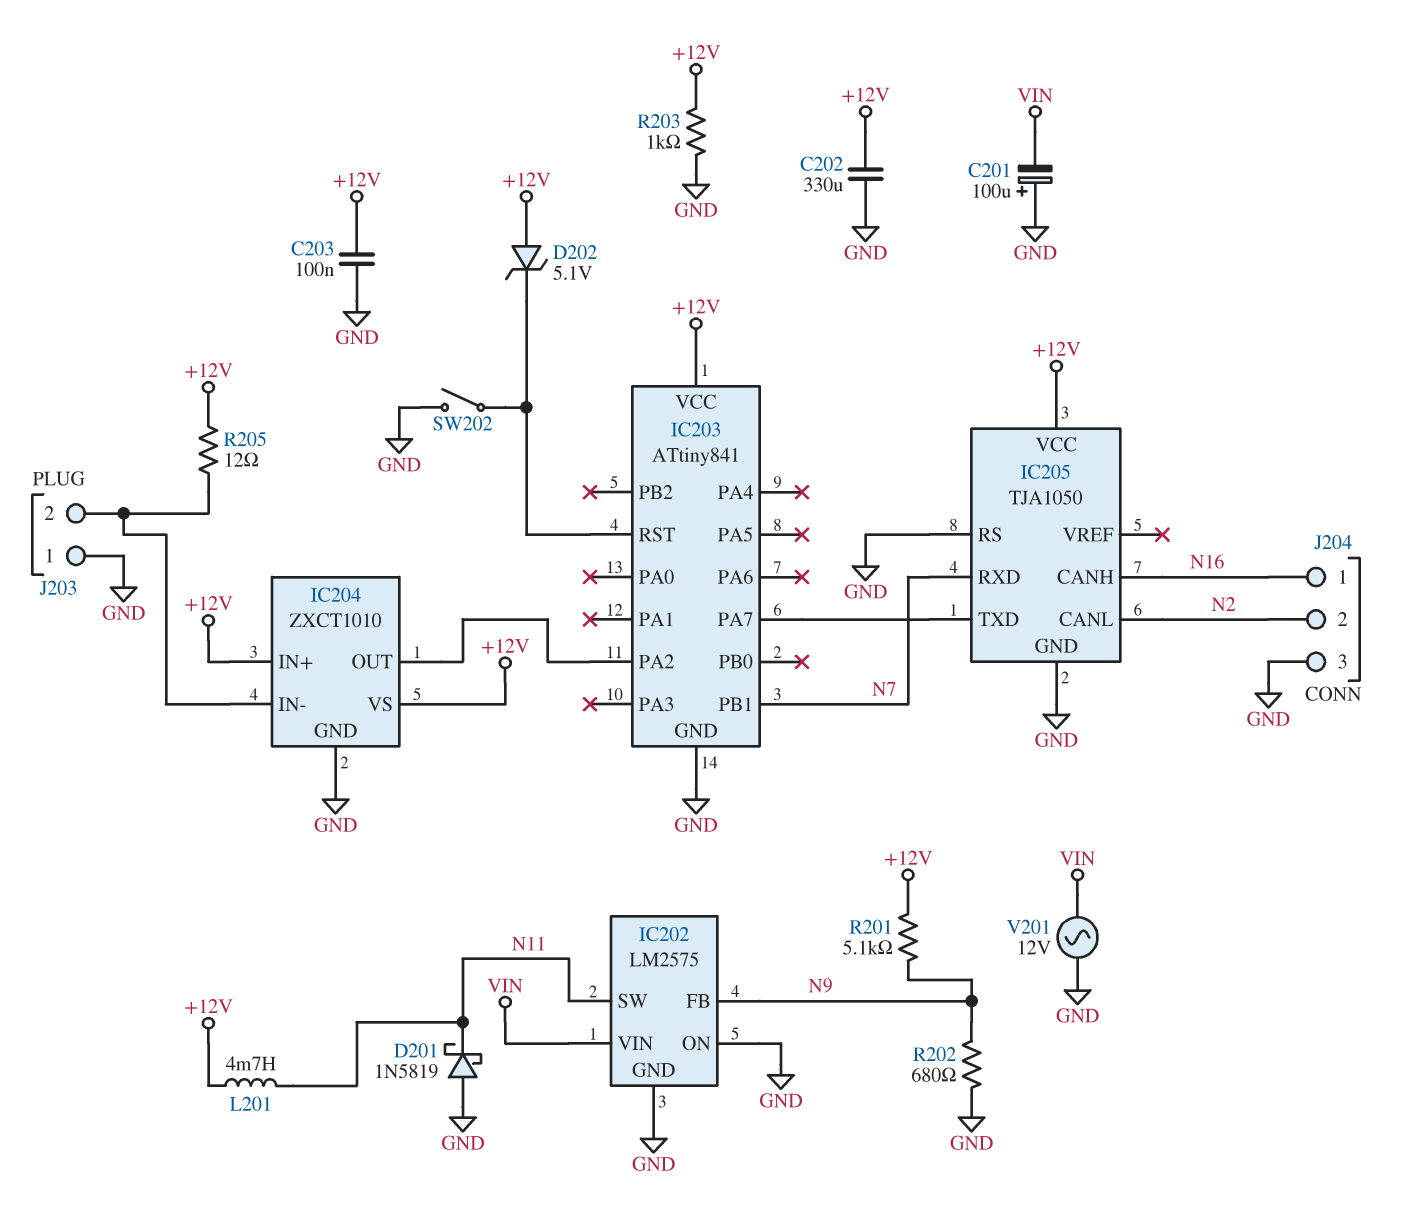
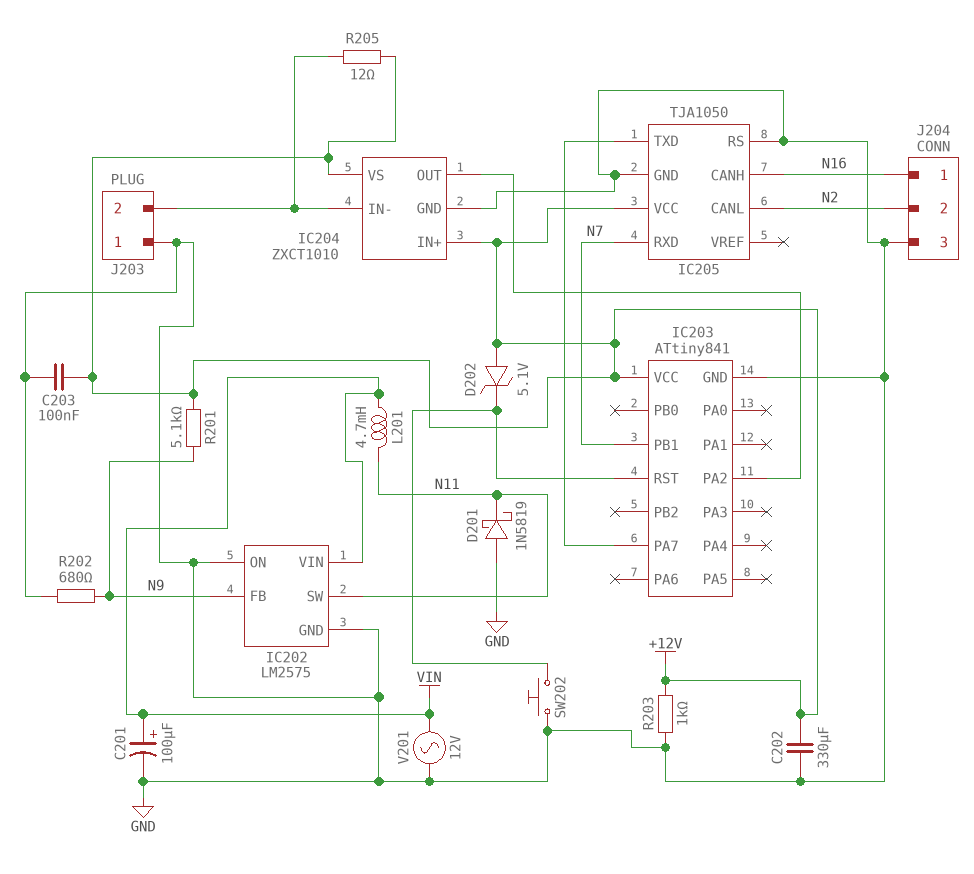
C201: 100uF (plus GND, minus VIN) -> 100uF (plus VIN, minus GND)
L201: 4.7mH (+12V, N11) -> 4.7mH (N11, VIN)
SW202: switch (GND, IC203/RST) -> button (GND, IC203/RST)

